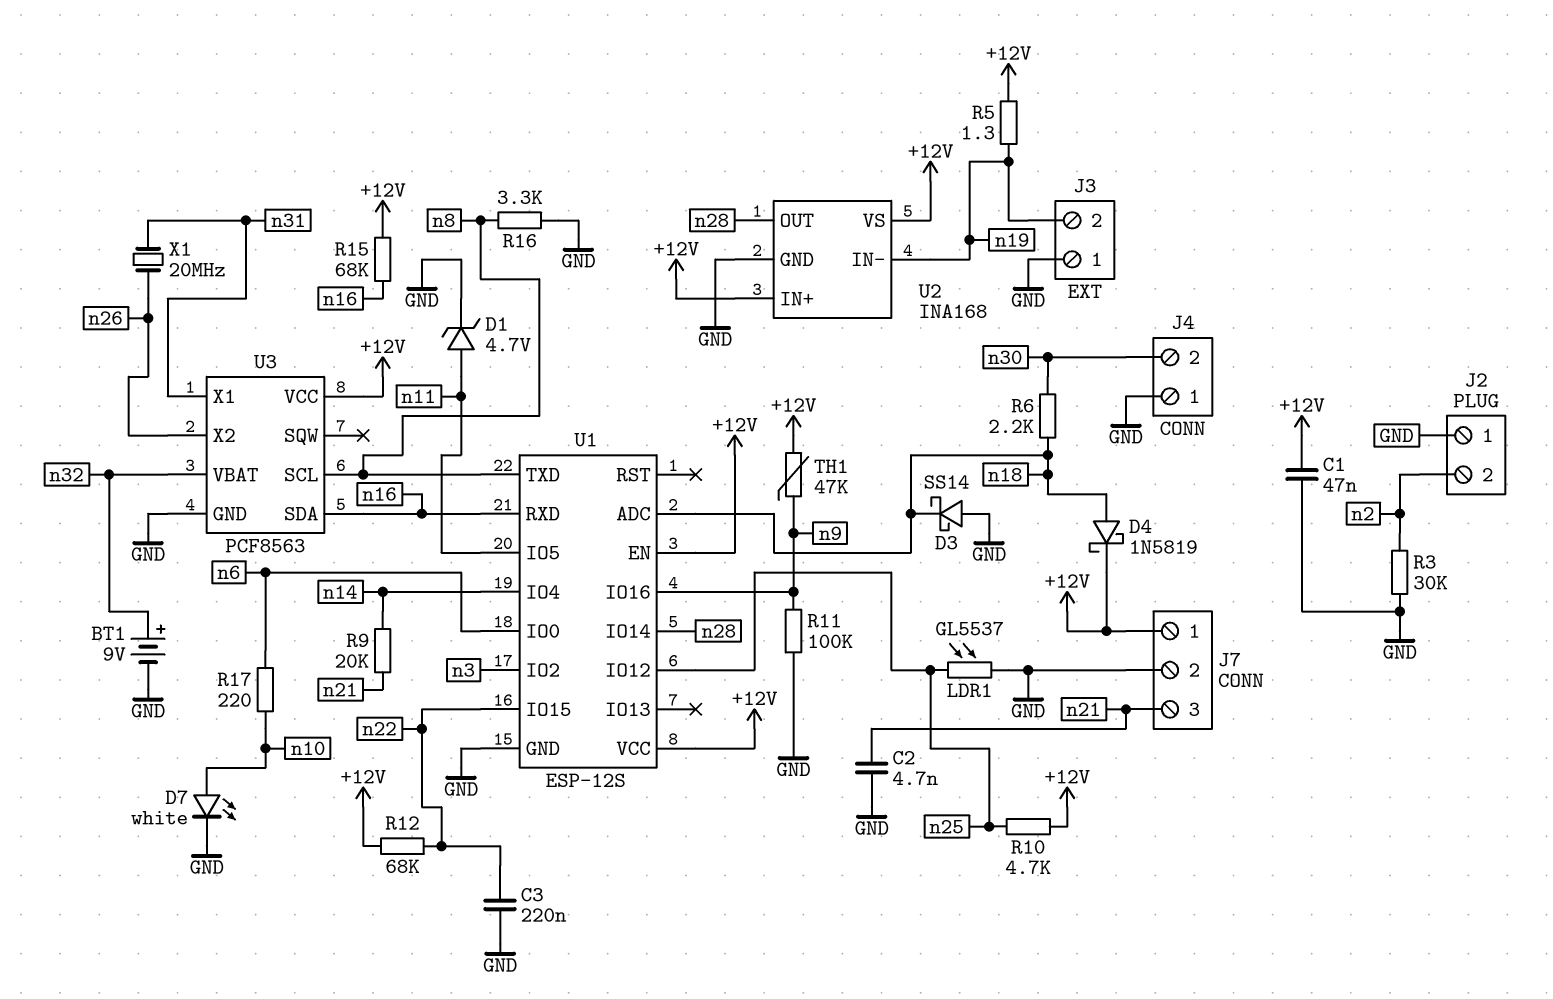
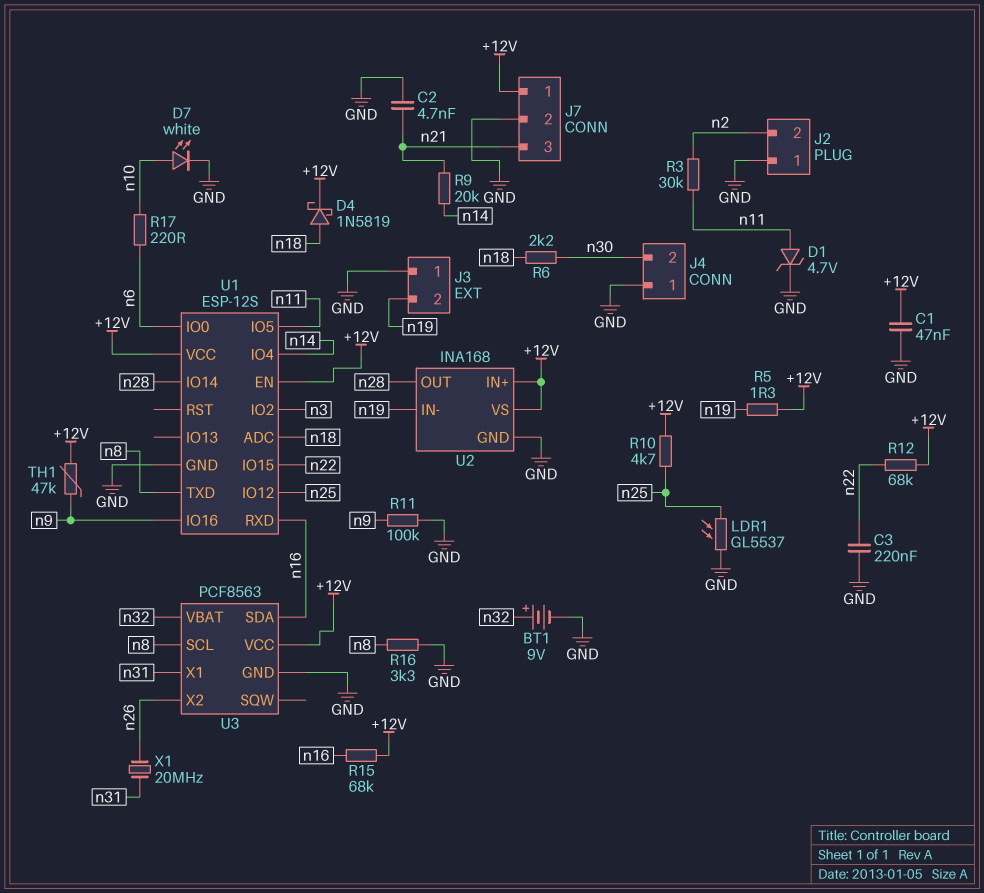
D3: schottky SS14 (A GND, K n18) -> none
R3: 30k (GND, n2) -> 30k (n2, n11)

